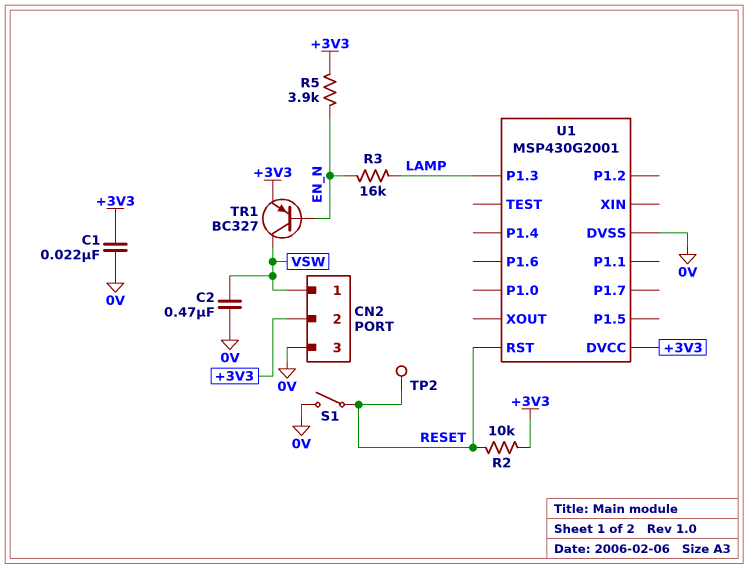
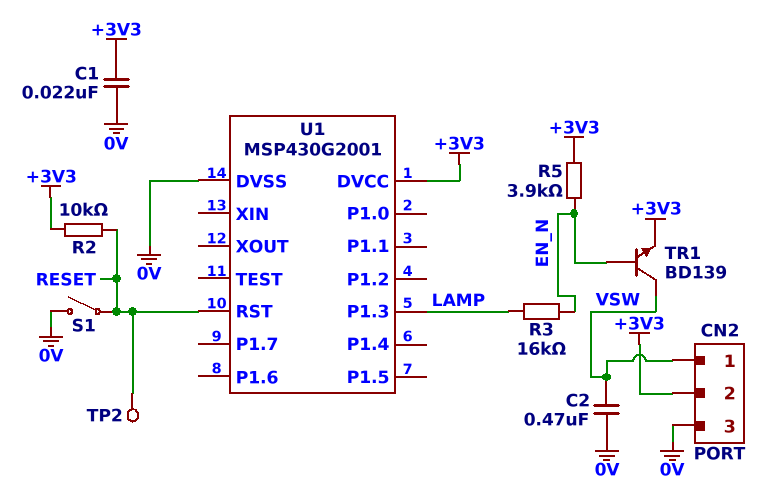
TR1: PNP BC327 (B EN_N, C VSW, E +3V3) -> NPN BD139 (B EN_N, C VSW, E +3V3)

